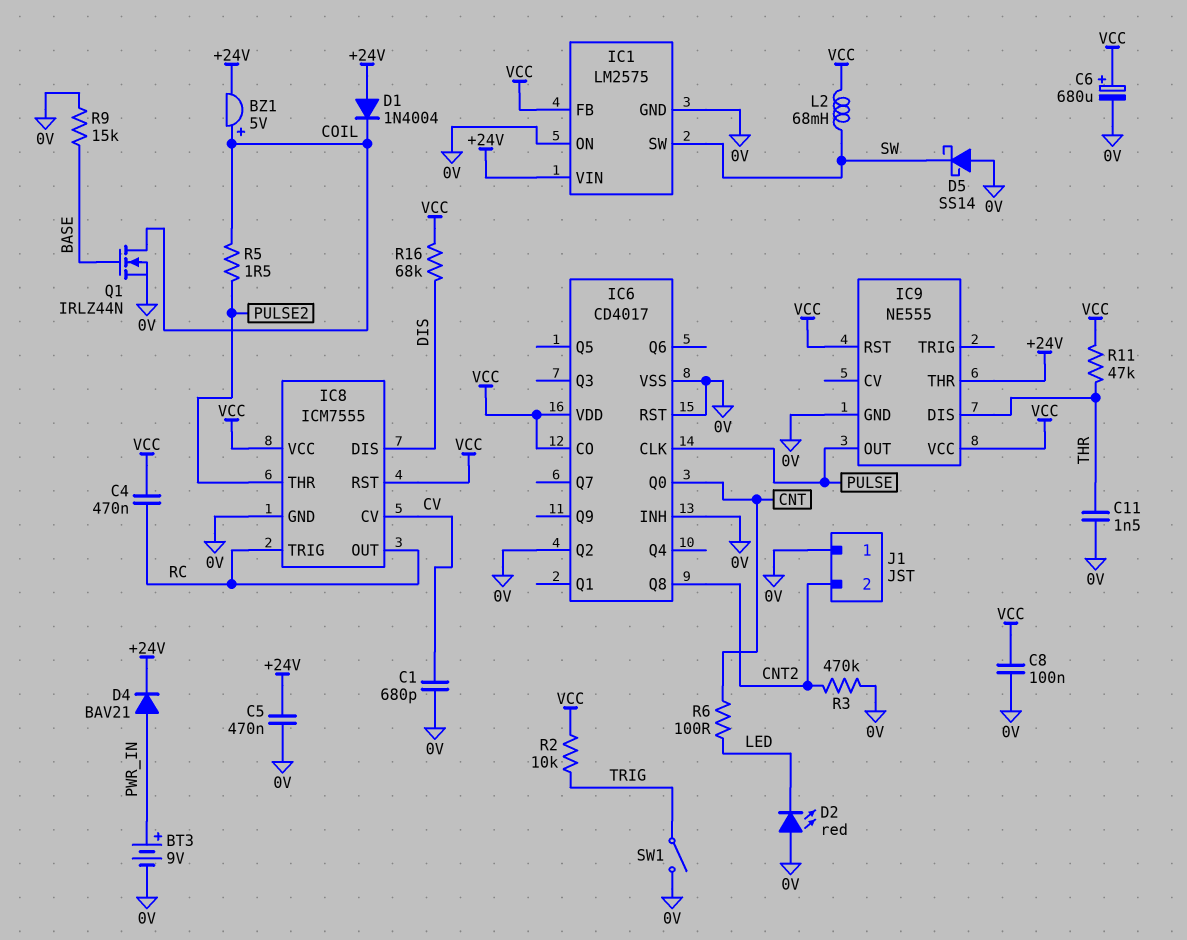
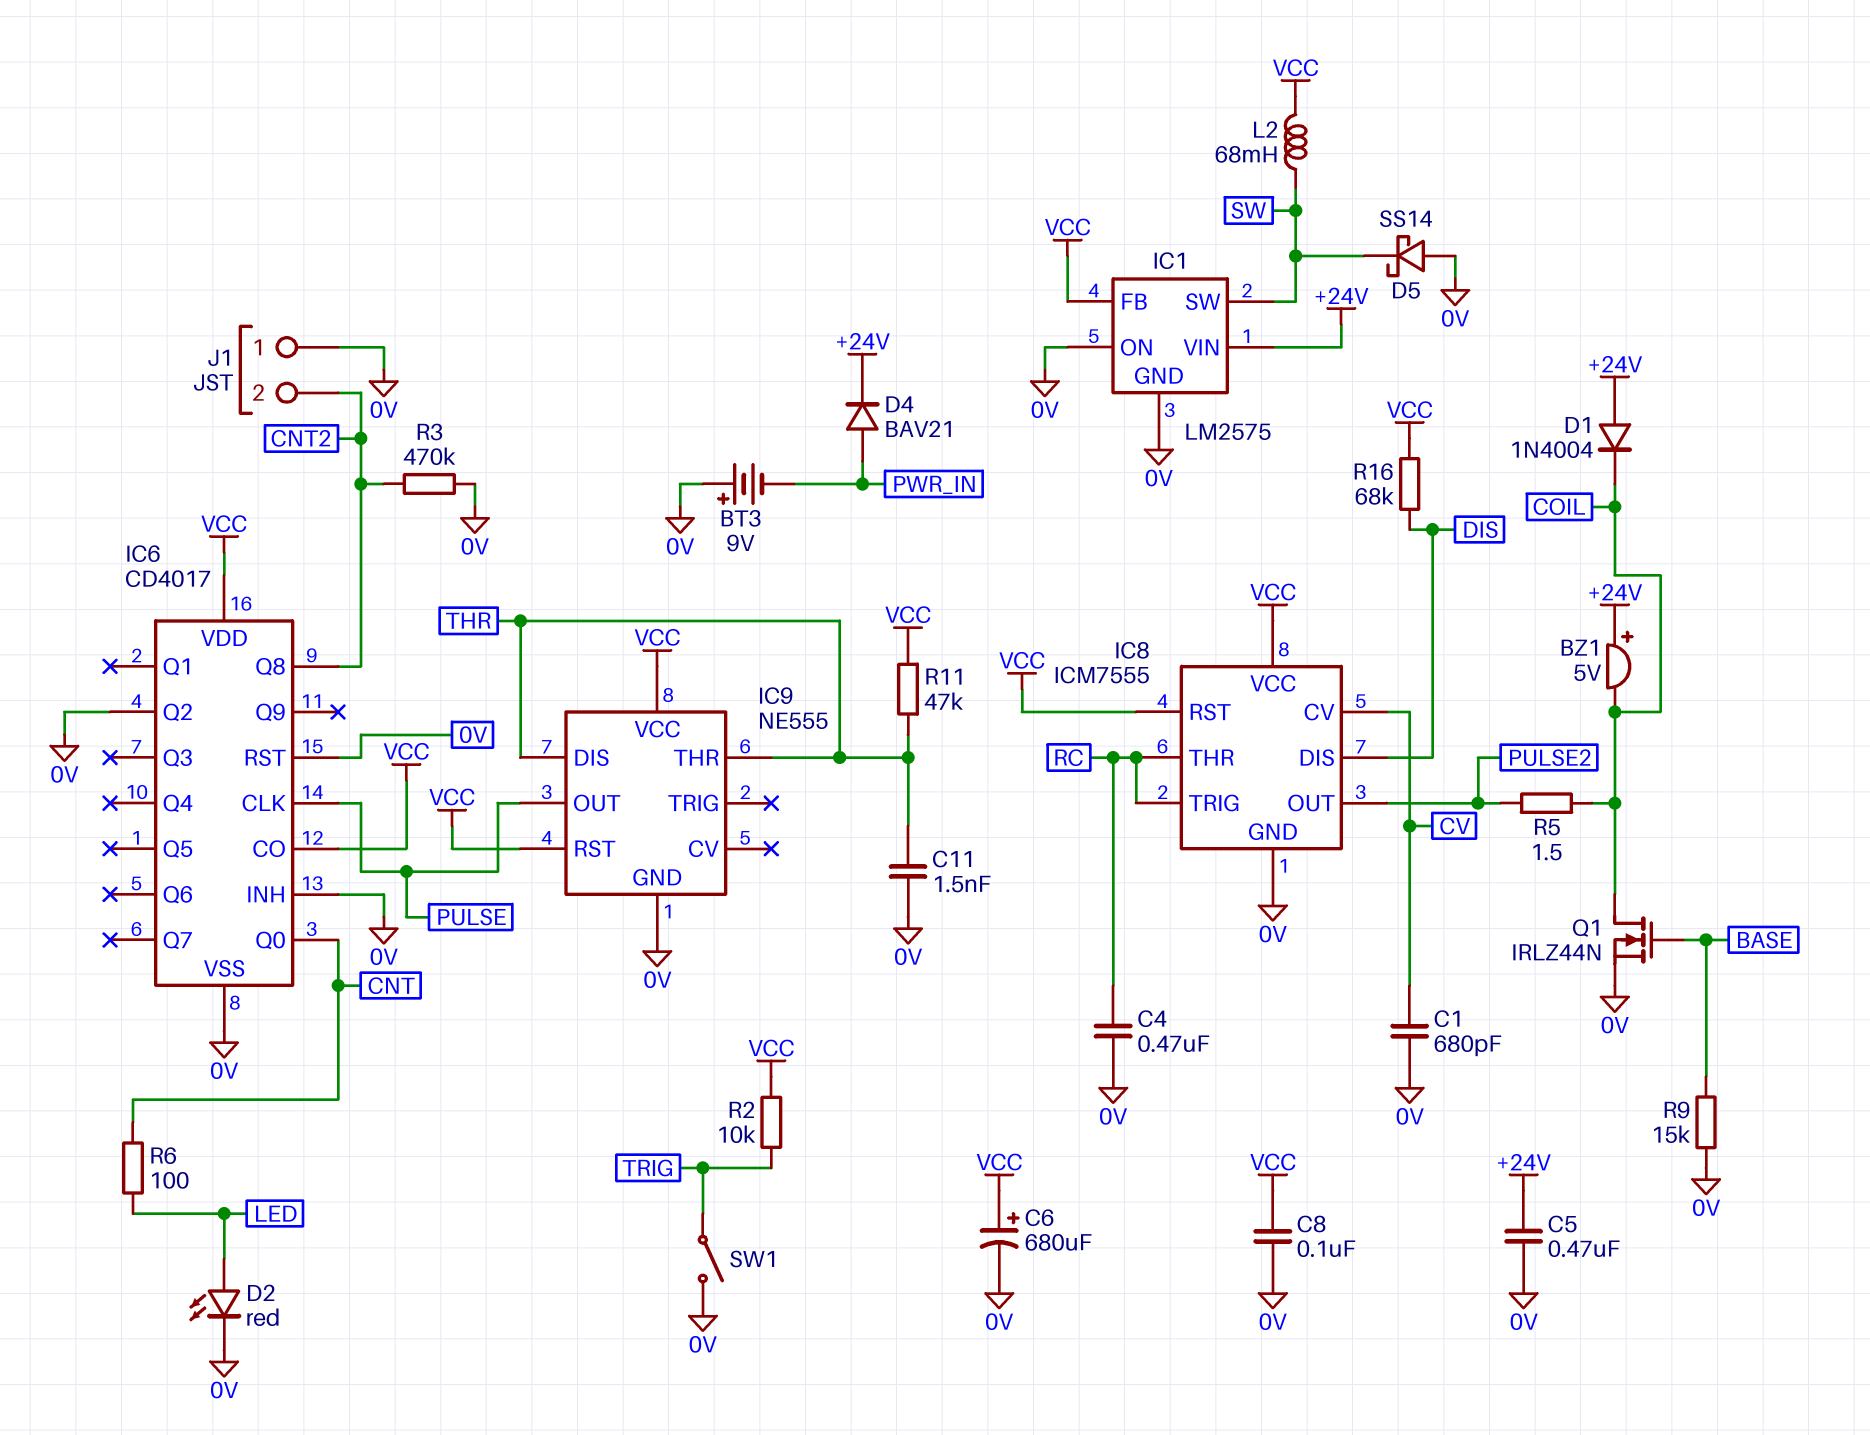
BT3: 9V (plus PWR_IN, minus 0V) -> 9V (plus 0V, minus PWR_IN)
BZ1: buzzer 5V (plus COIL, minus +24V) -> buzzer 5V (plus +24V, minus COIL)
C4: 470nF (RC, VCC) -> 470nF (0V, RC)
D2: LED red (A 0V, K LED) -> LED red (A LED, K 0V)
IC8 pin OUT: RC -> PULSE2
IC8 pin THR: PULSE2 -> RC
IC9 pin THR: +24V -> THR

